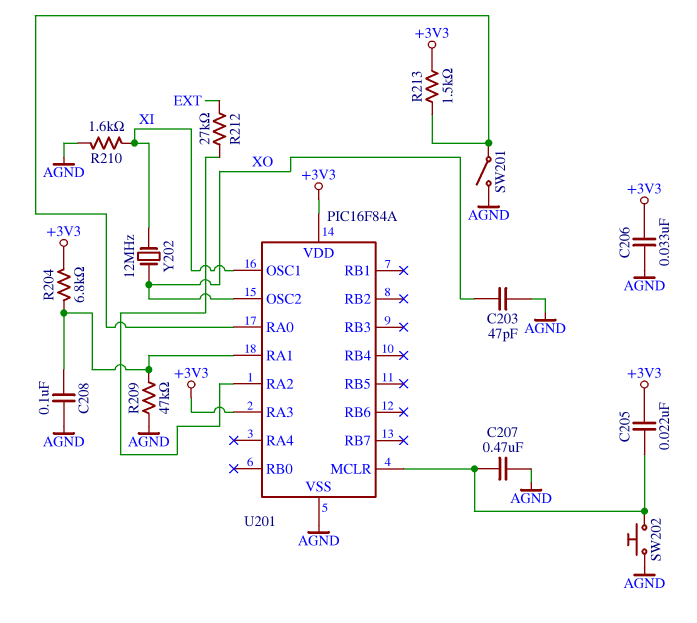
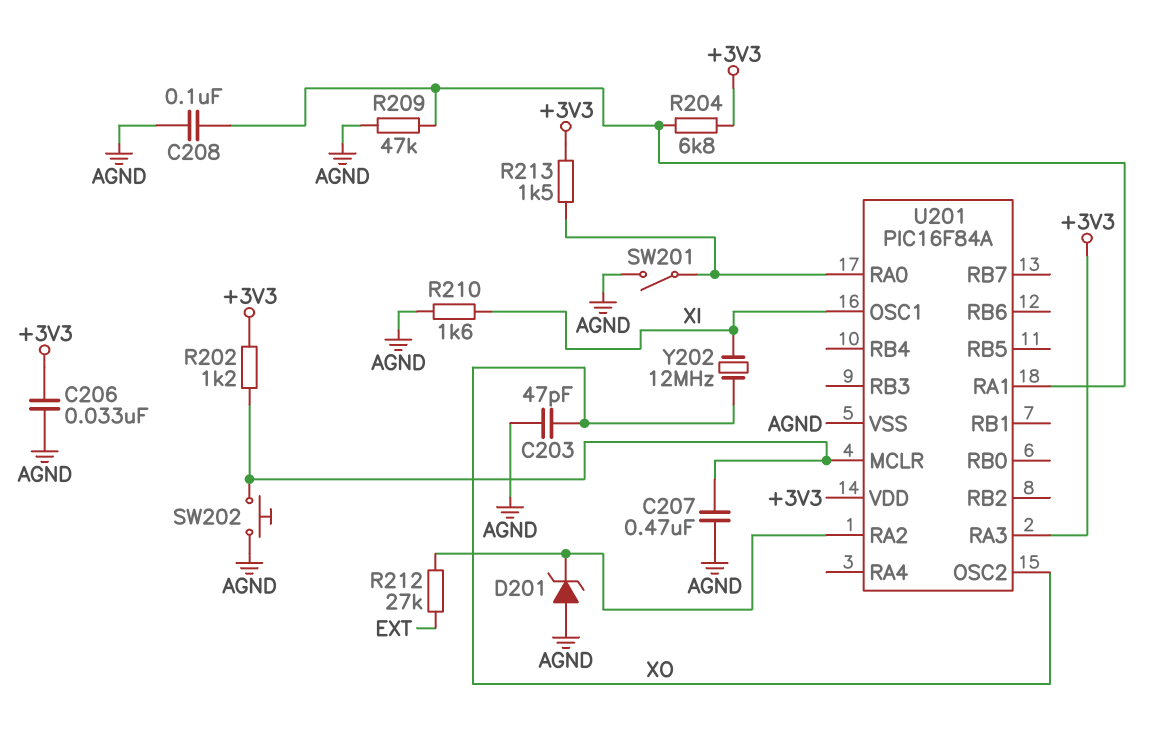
C205: 22nF (+3V3, U201/MCLR) -> none
D201: none -> zener (A AGND, K U201/RA2)
R202: none -> 1.2k (+3V3, U201/MCLR)

